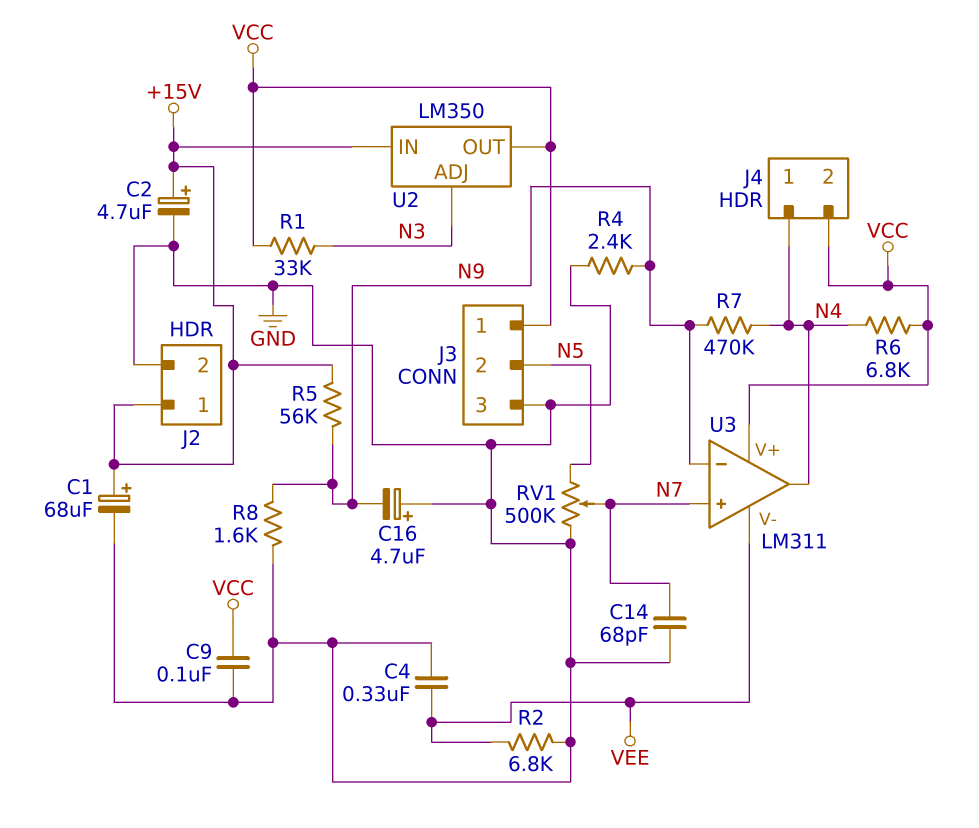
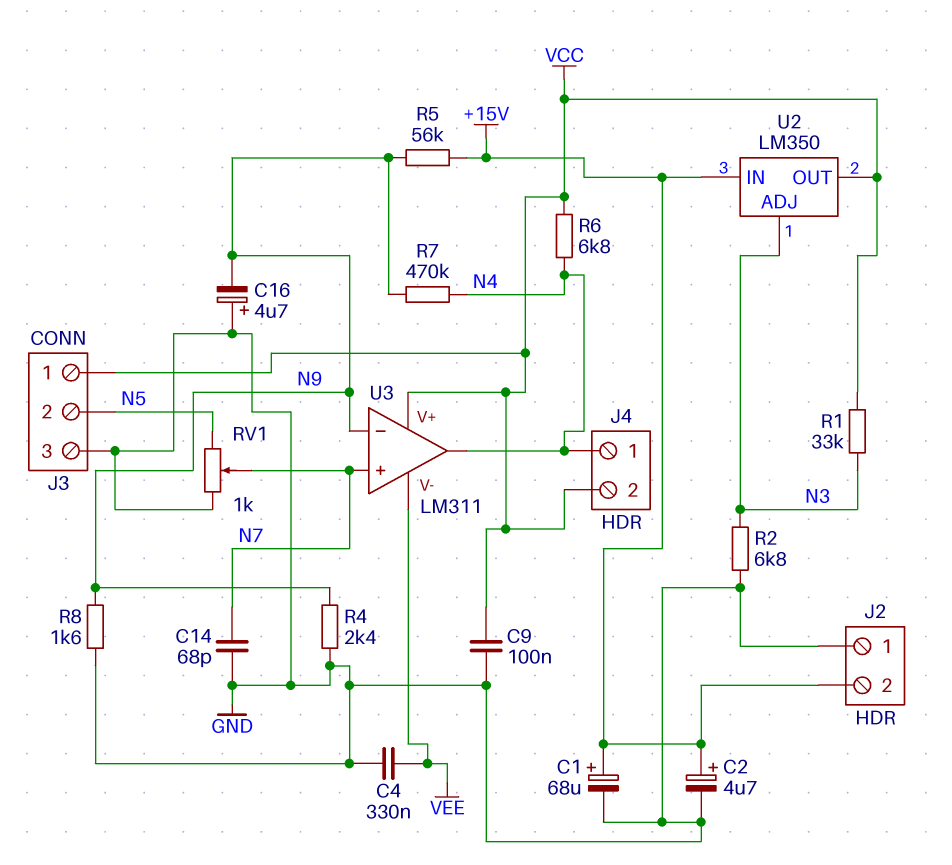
J2 pin 1: +15V -> GND
J2 pin 2: GND -> +15V
R2: 6.8k (GND, VEE) -> 6.8k (GND, N3)
RV1: 500k (GND, N5, wiper N7) -> 1k (GND, N5, wiper N7)

